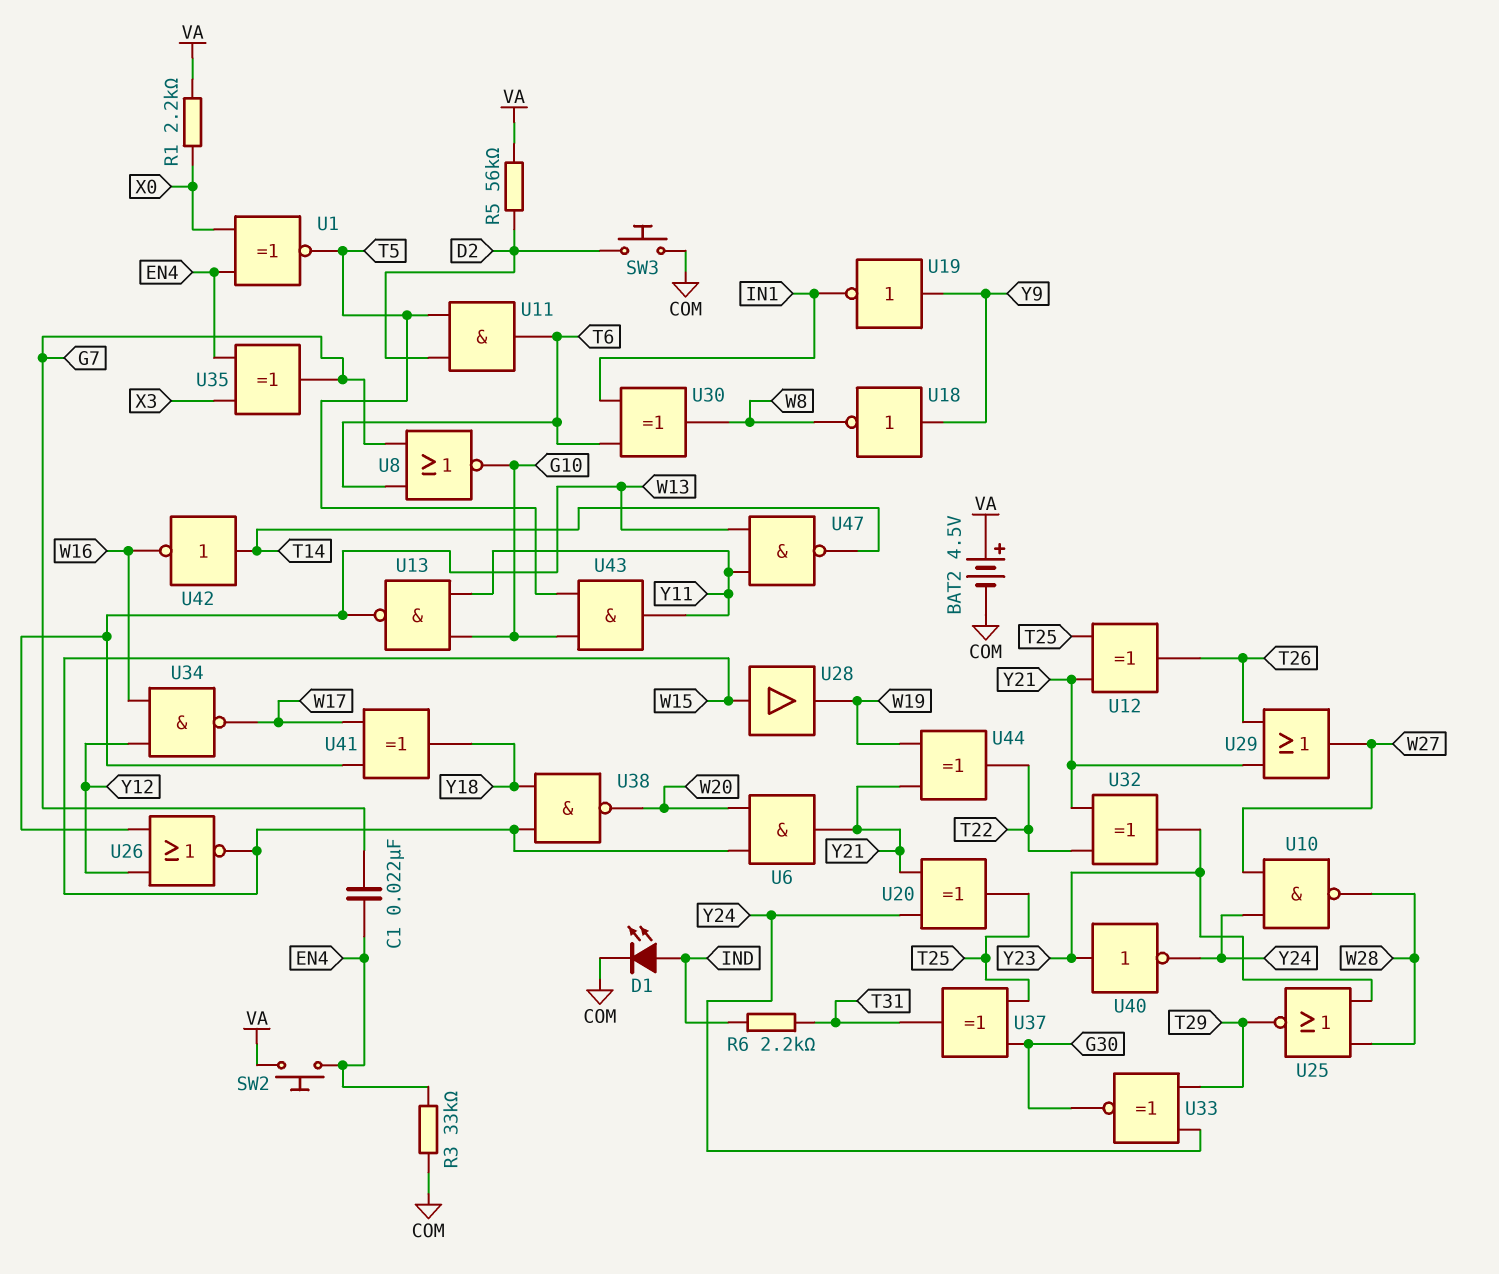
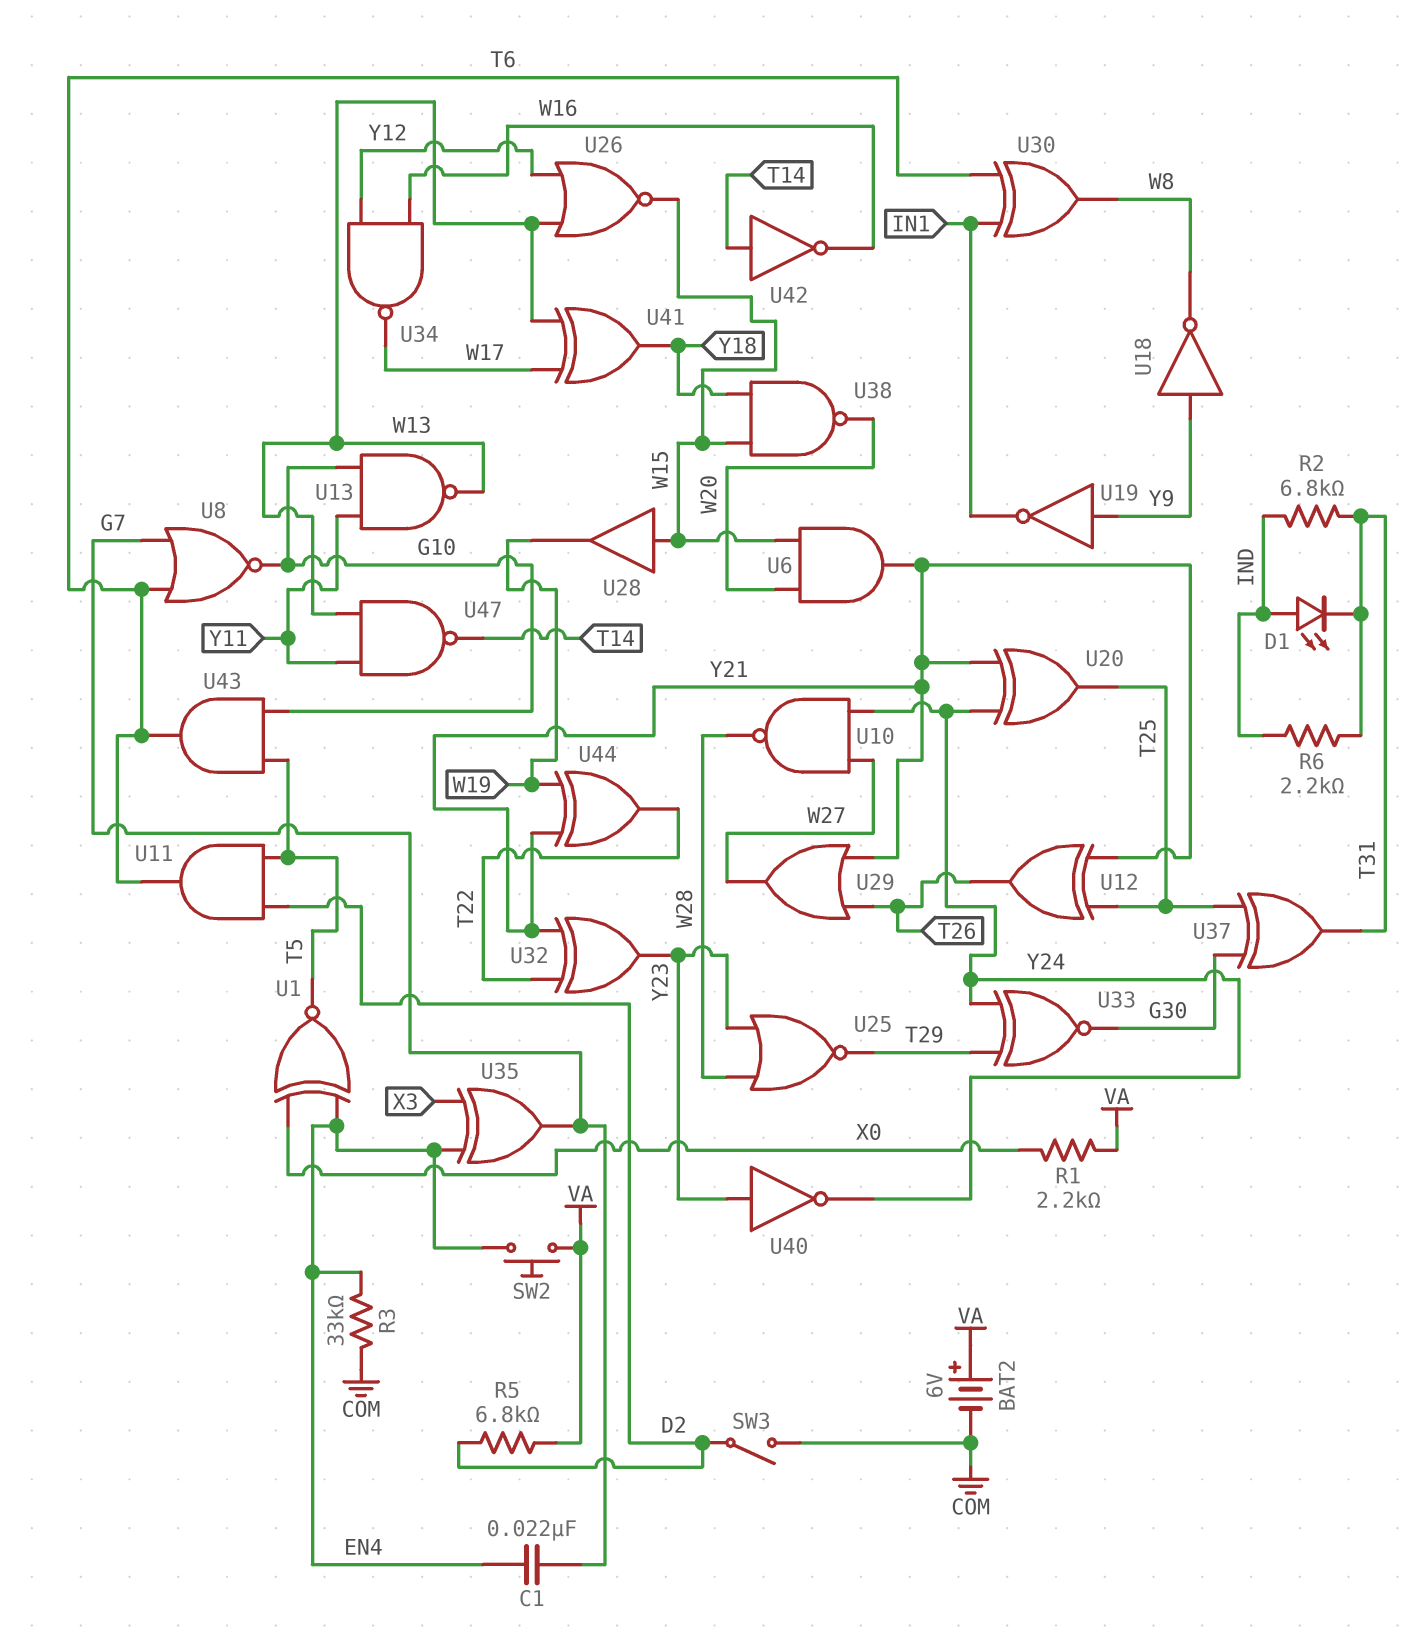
BAT2: 4.5V (plus VA, minus COM) -> 6V (plus VA, minus COM)
D1: LED (A IND, K COM) -> LED (A IND, K T31)
R2: none -> 6.8k (IND, T31)
R5: 56k (D2, VA) -> 6.8k (D2, VA)
SW3: button (COM, D2) -> switch (COM, D2)
U43: AND (in G10, in T5, out Y11) -> AND (in G10, in T5, out T6)

